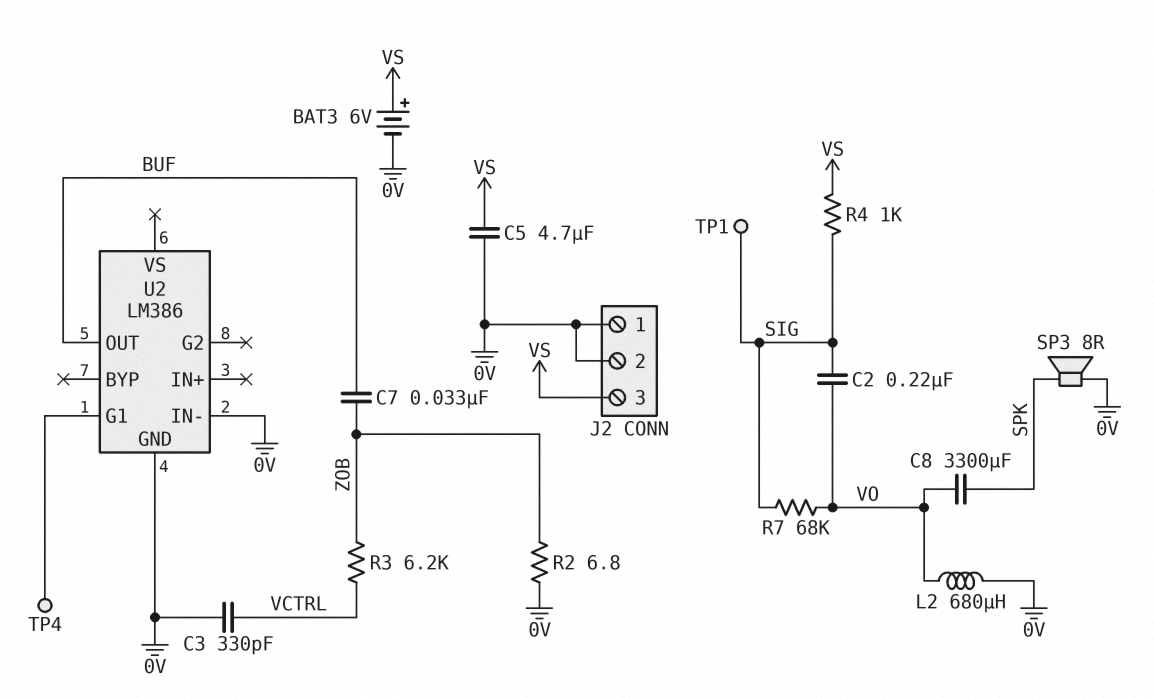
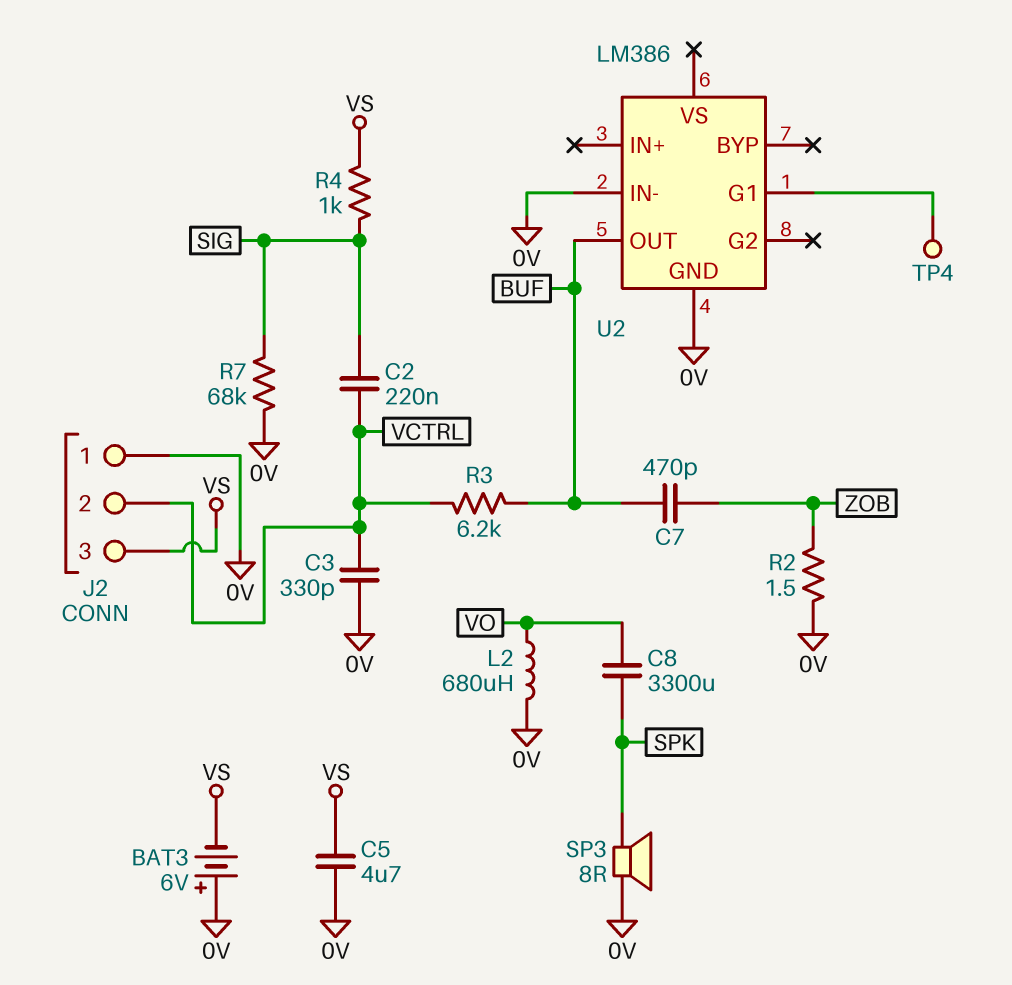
BAT3: 6V (plus VS, minus 0V) -> 6V (plus 0V, minus VS)
C2: 220nF (SIG, VO) -> 220nF (SIG, VCTRL)
C7: 33nF (BUF, ZOB) -> 470pF (BUF, ZOB)
J2 pin 2: 0V -> VCTRL
R2: 6.8 (0V, ZOB) -> 1.5 (0V, ZOB)
R3: 6.2k (VCTRL, ZOB) -> 6.2k (BUF, VCTRL)
R7: 68k (SIG, VO) -> 68k (0V, SIG)
TP1: test point (SIG) -> none

